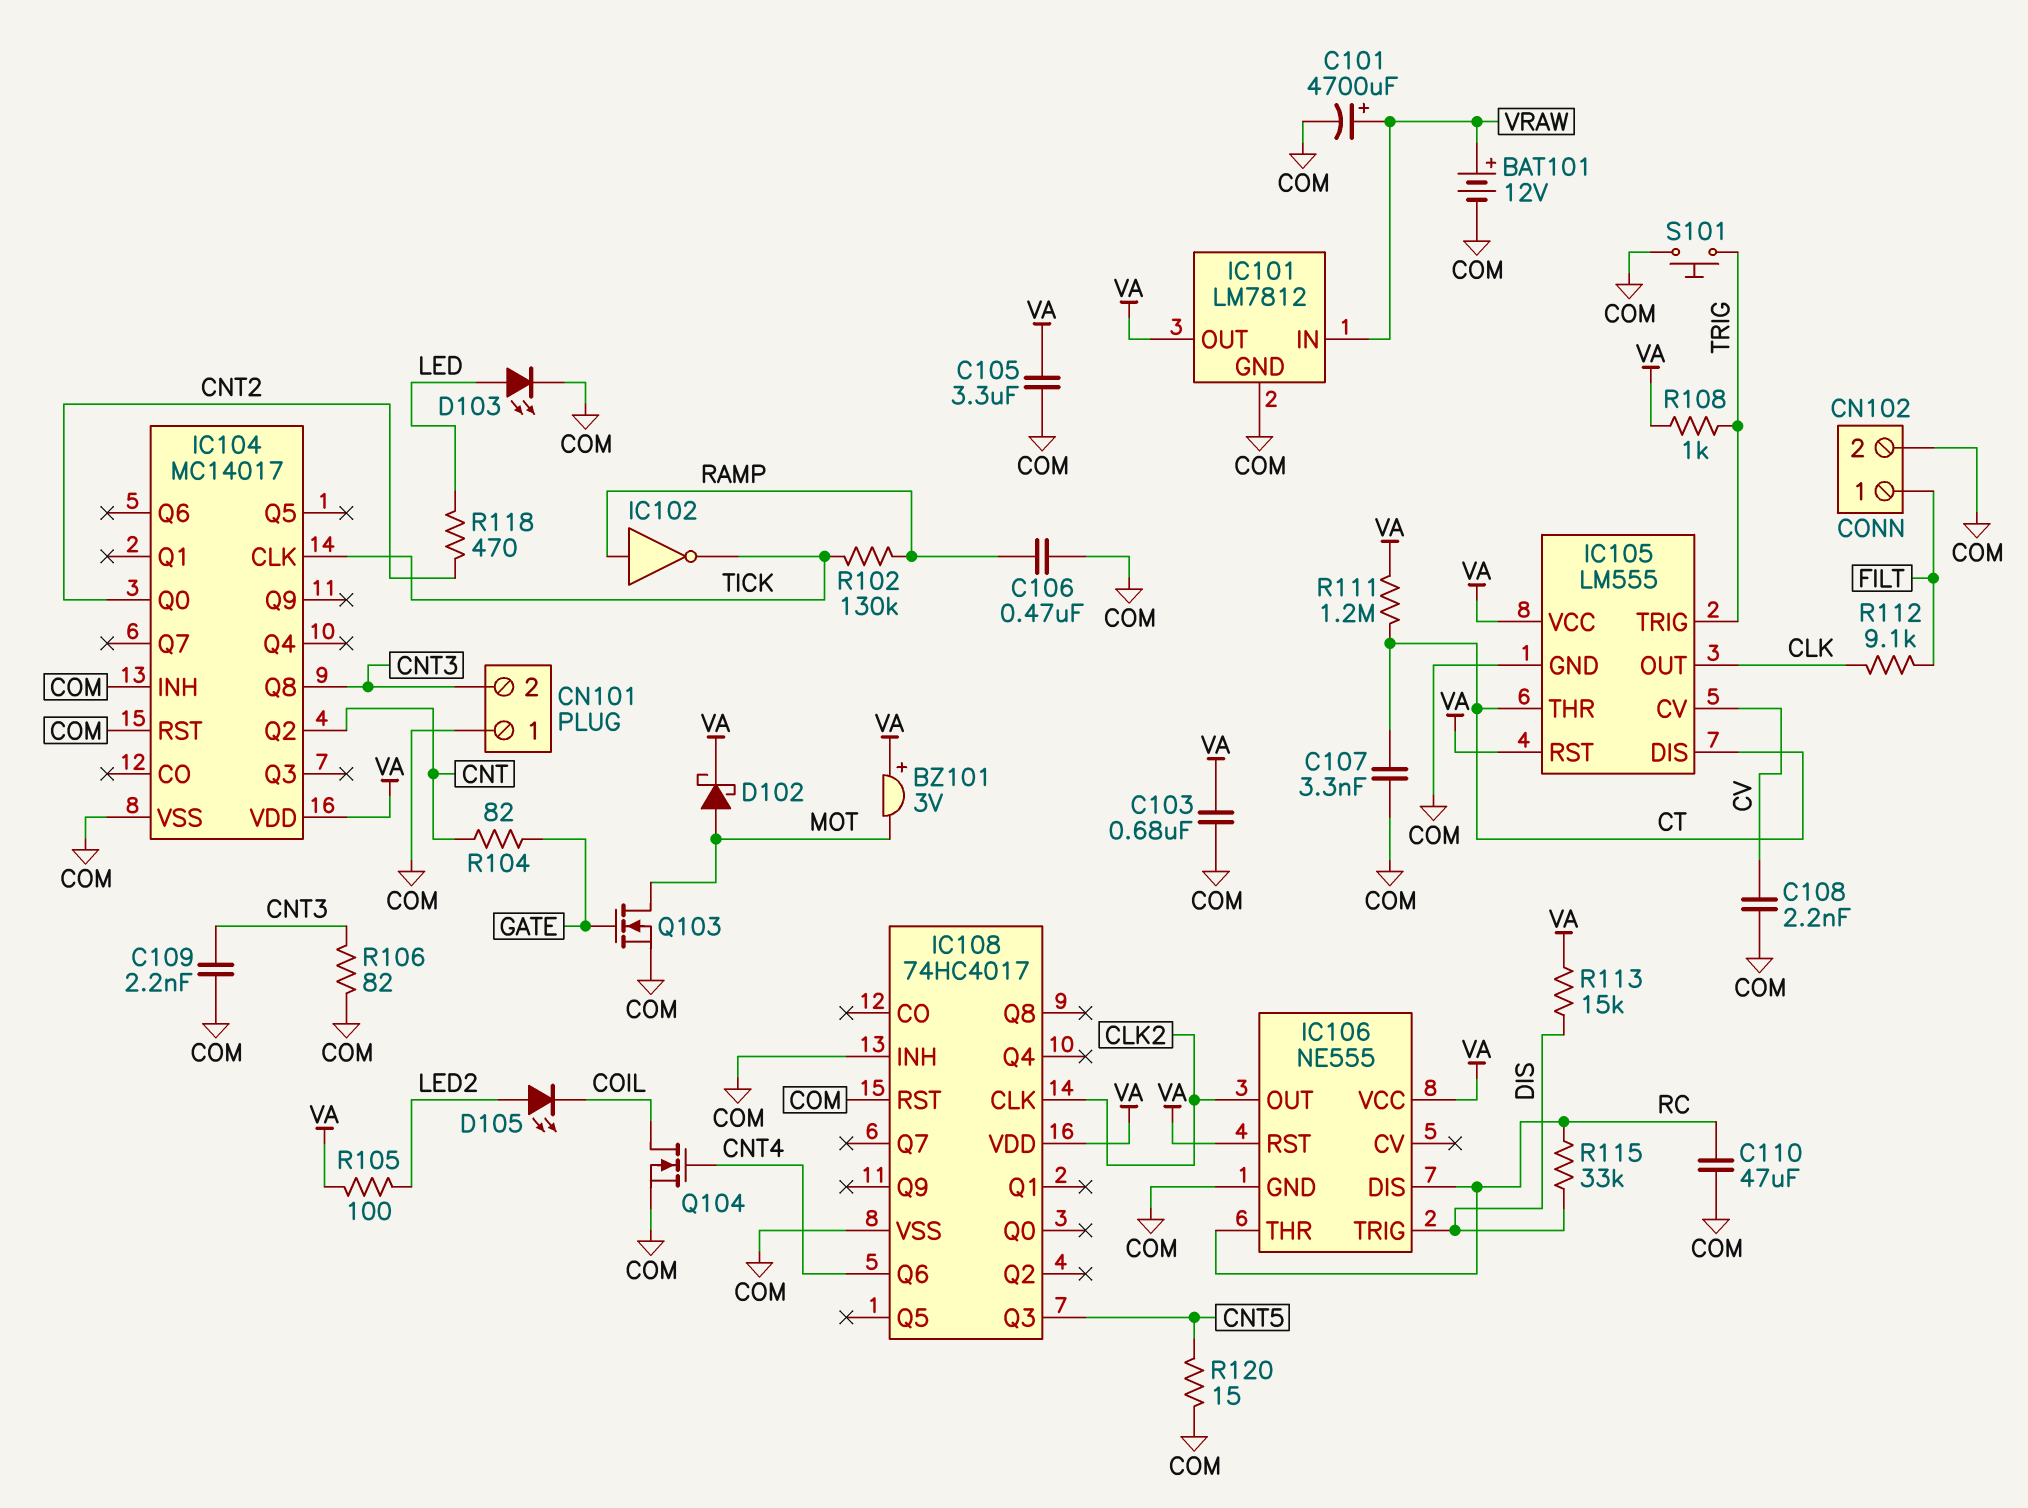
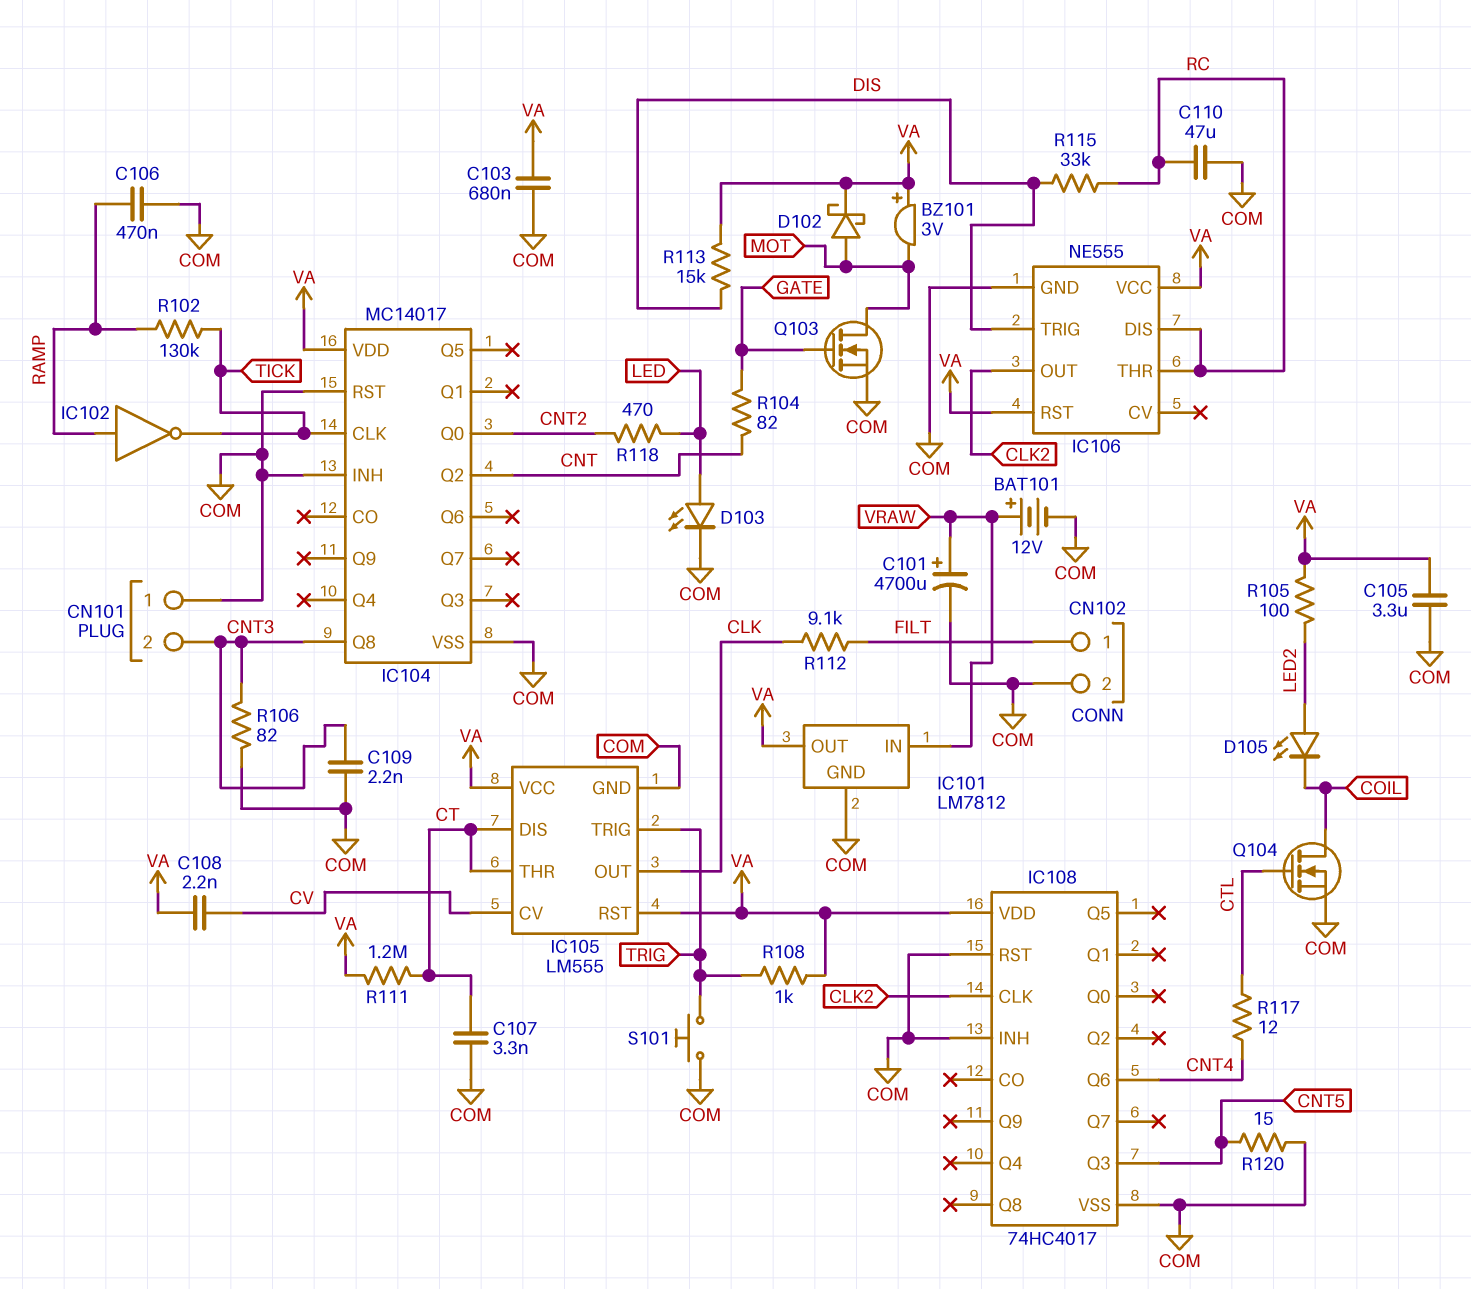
C108: 2.2nF (COM, CV) -> 2.2nF (CV, VA)
Q104: NMOS (G CNT4, D COIL, S COM) -> NMOS (G CTL, D COIL, S COM)
R117: none -> 12 (CNT4, CTL)

